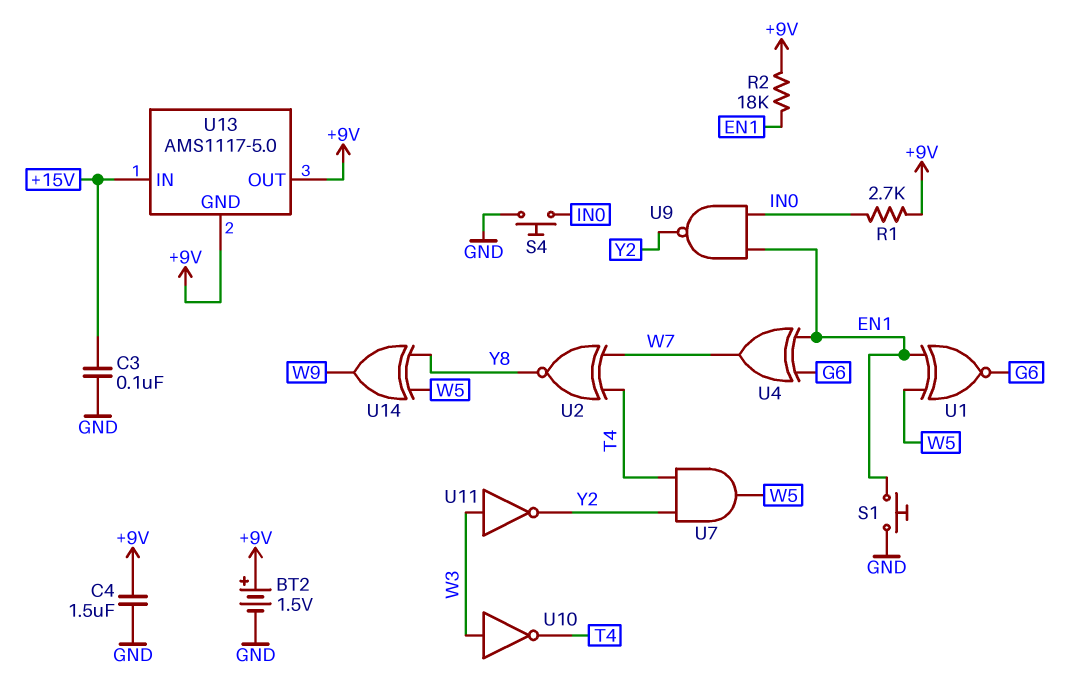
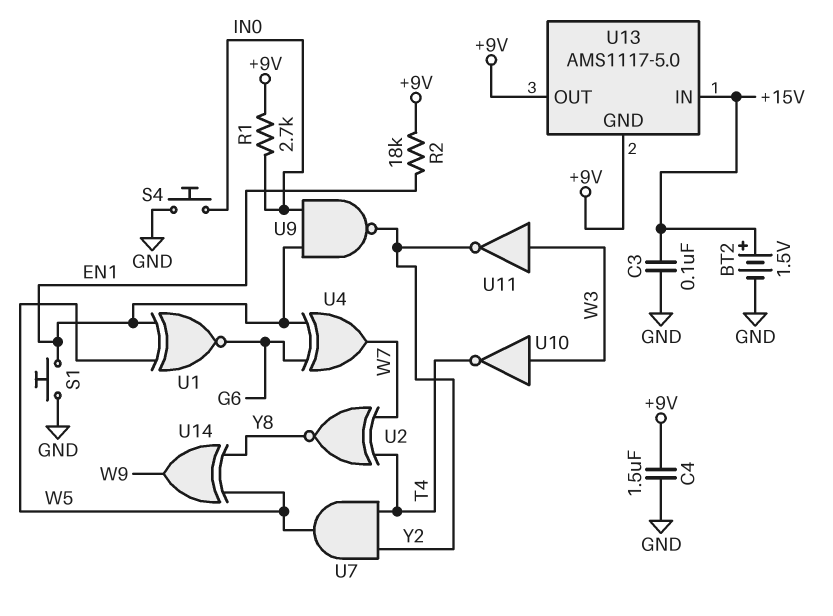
BT2: 1.5V (plus +9V, minus GND) -> 1.5V (plus +15V, minus GND)

